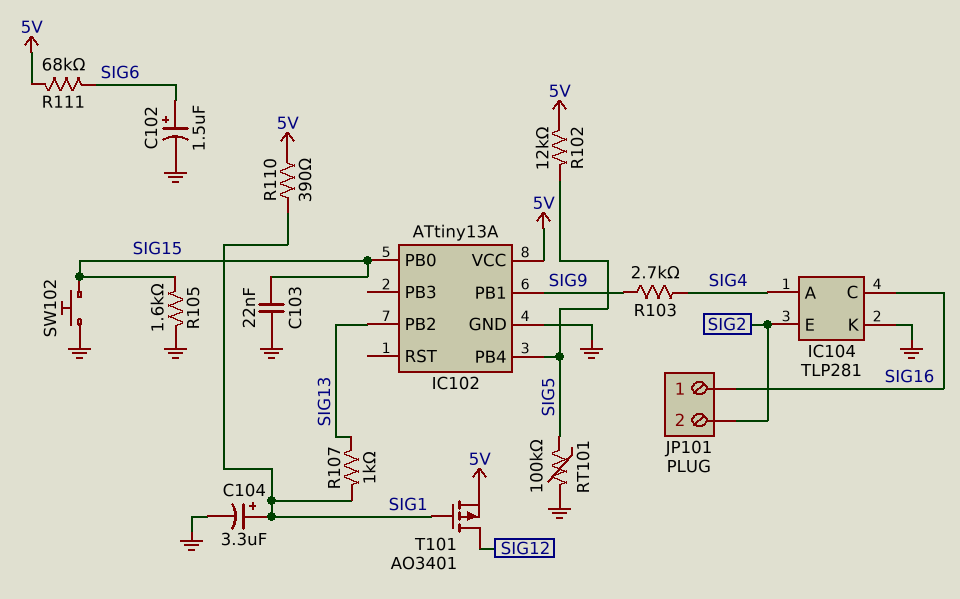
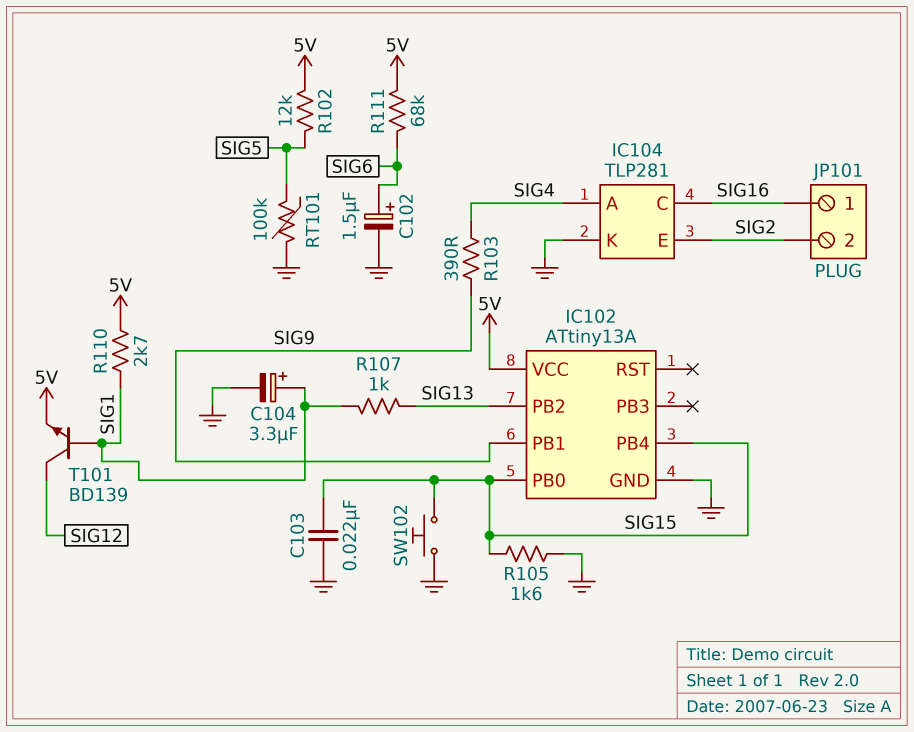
IC102 pin PB4: SIG5 -> SIG15
R103: 2.7k (SIG4, SIG9) -> 390 (SIG4, SIG9)
R110: 390 (5V, SIG1) -> 2.7k (5V, SIG1)
T101: PMOS AO3401 (G SIG1, D SIG12, S 5V) -> NPN BD139 (B SIG1, C SIG12, E 5V)

